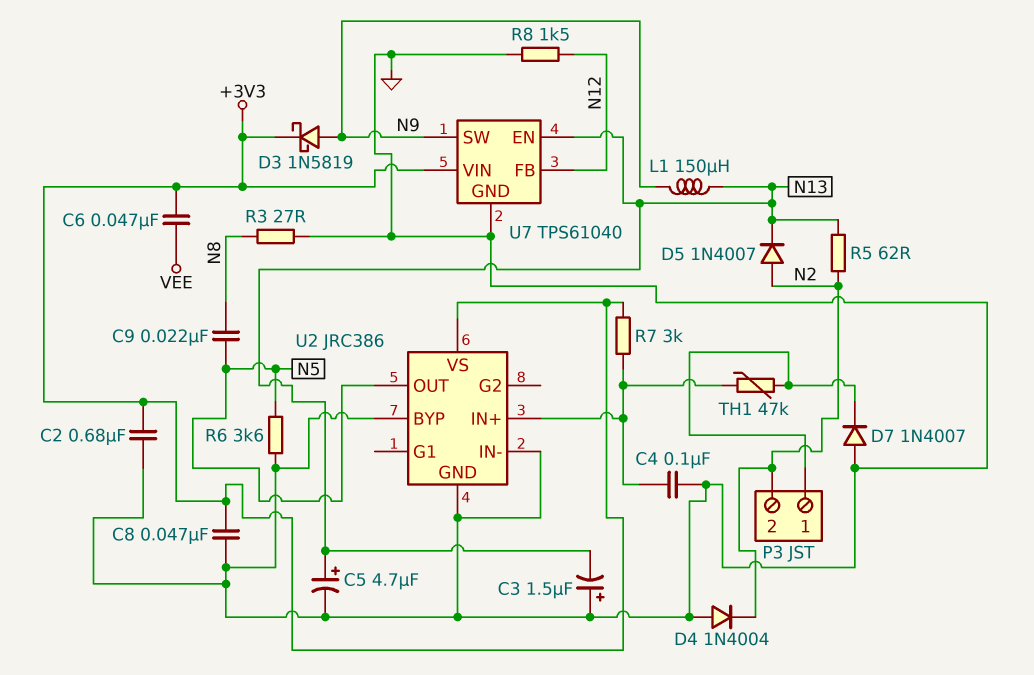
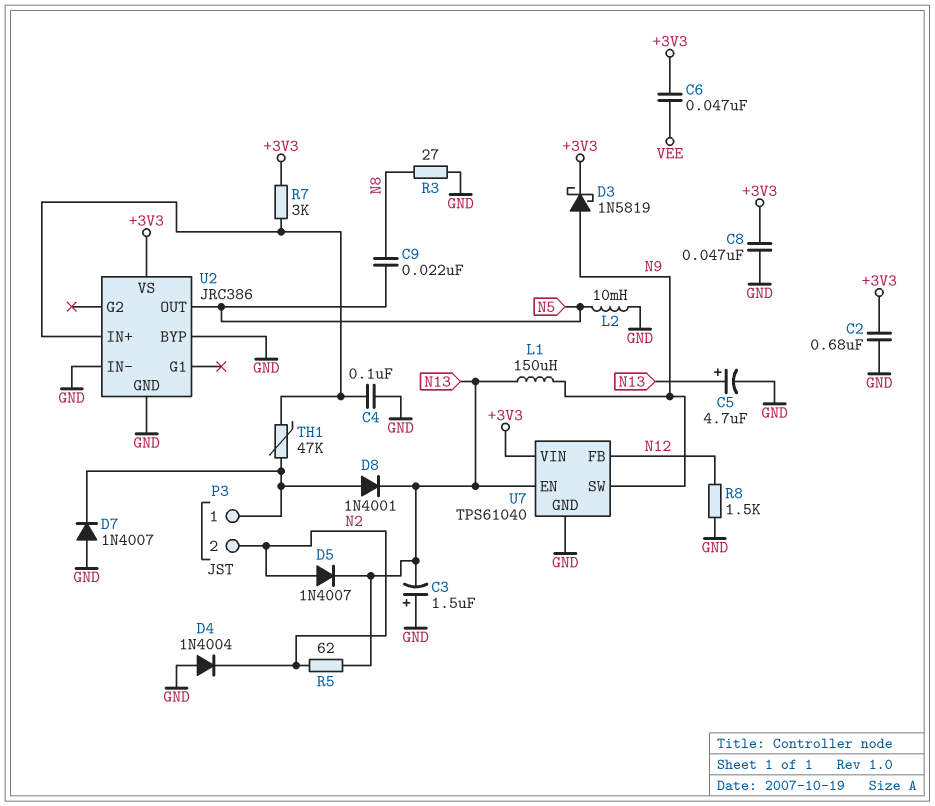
D8: none -> diode 1N4001 (A P3/1, K N13)
L2: none -> 10mH (GND, N5)
R6: 3.6k (GND, N5) -> none

